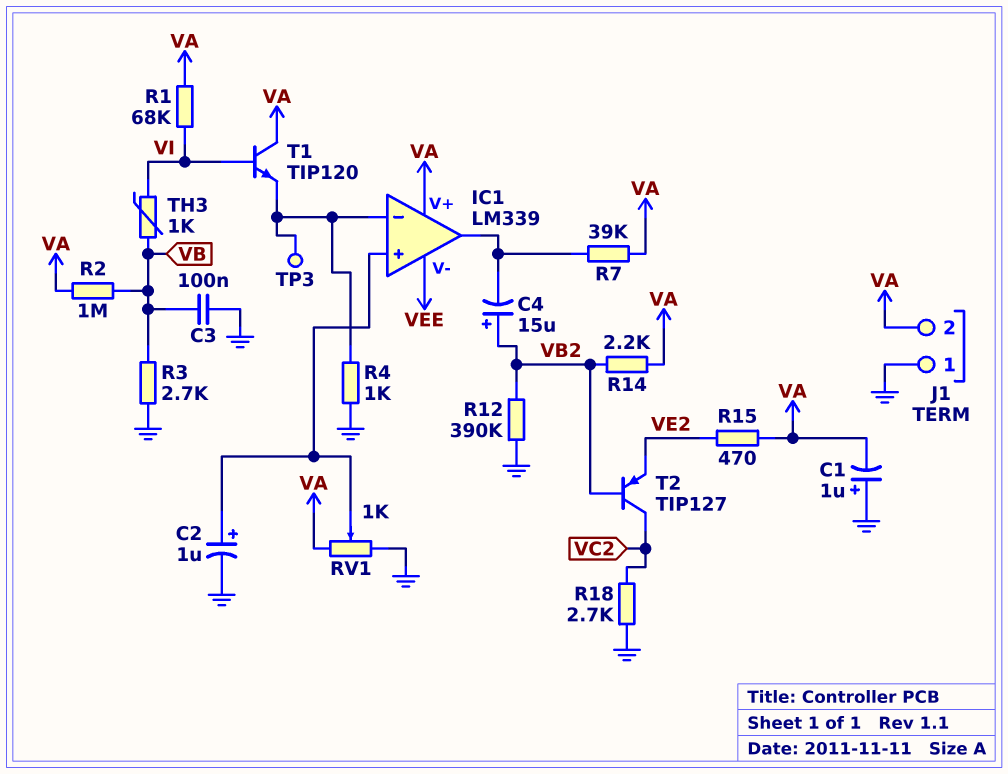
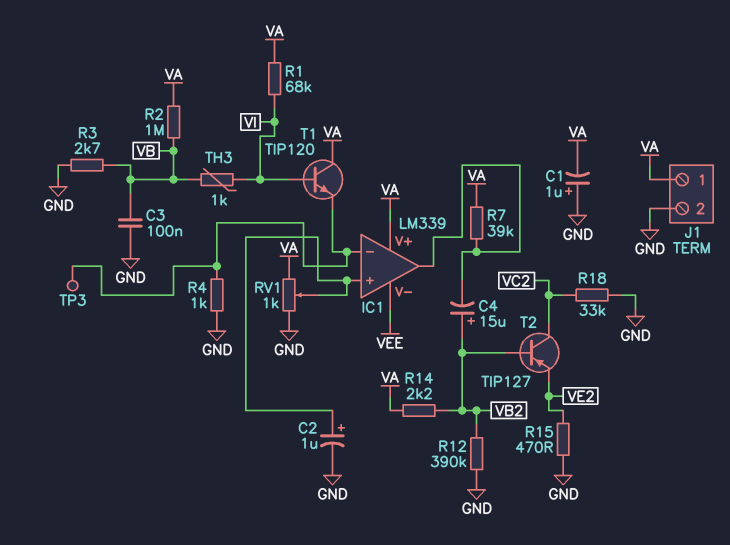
J1 pin 1: GND -> VA
J1 pin 2: VA -> GND
R15: 470 (VA, VE2) -> 470 (GND, VE2)
R18: 2.7k (GND, VC2) -> 33k (GND, VC2)

